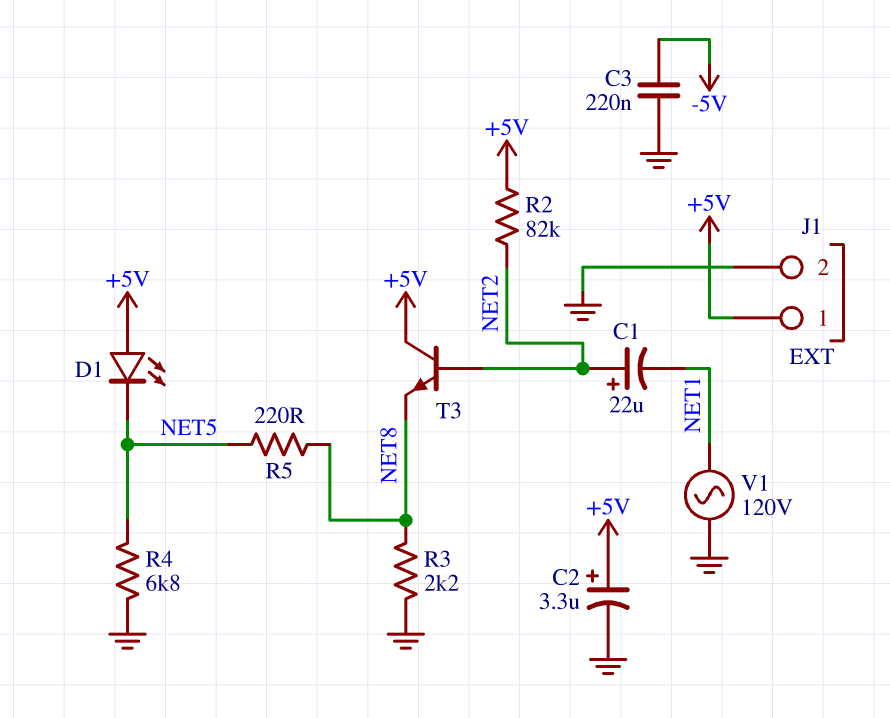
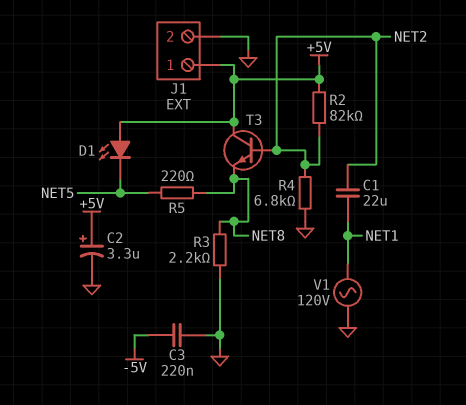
C1: 22uF (plus NET2, minus NET1) -> 22uF (NET1, NET2)
R4: 6.8k (GND, NET5) -> 6.8k (GND, NET2)

